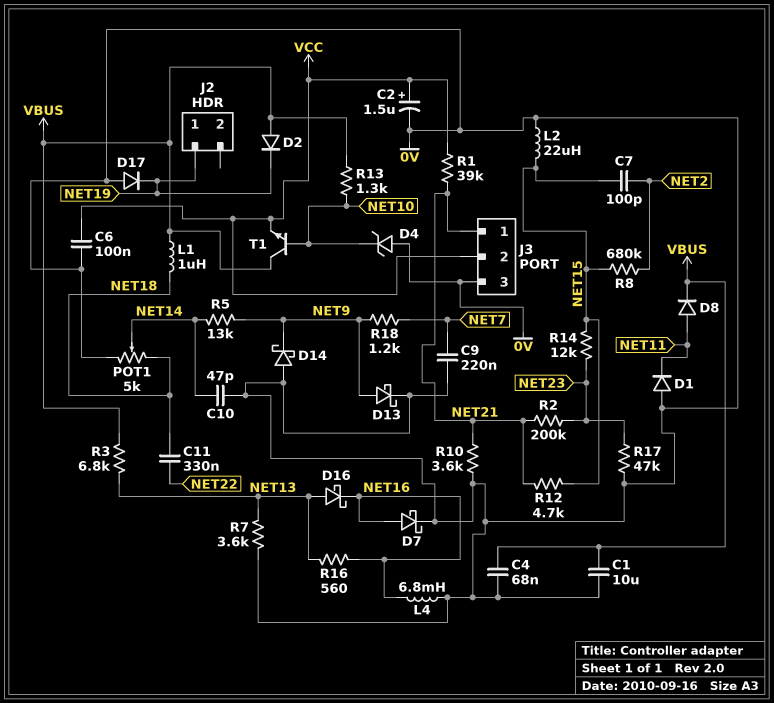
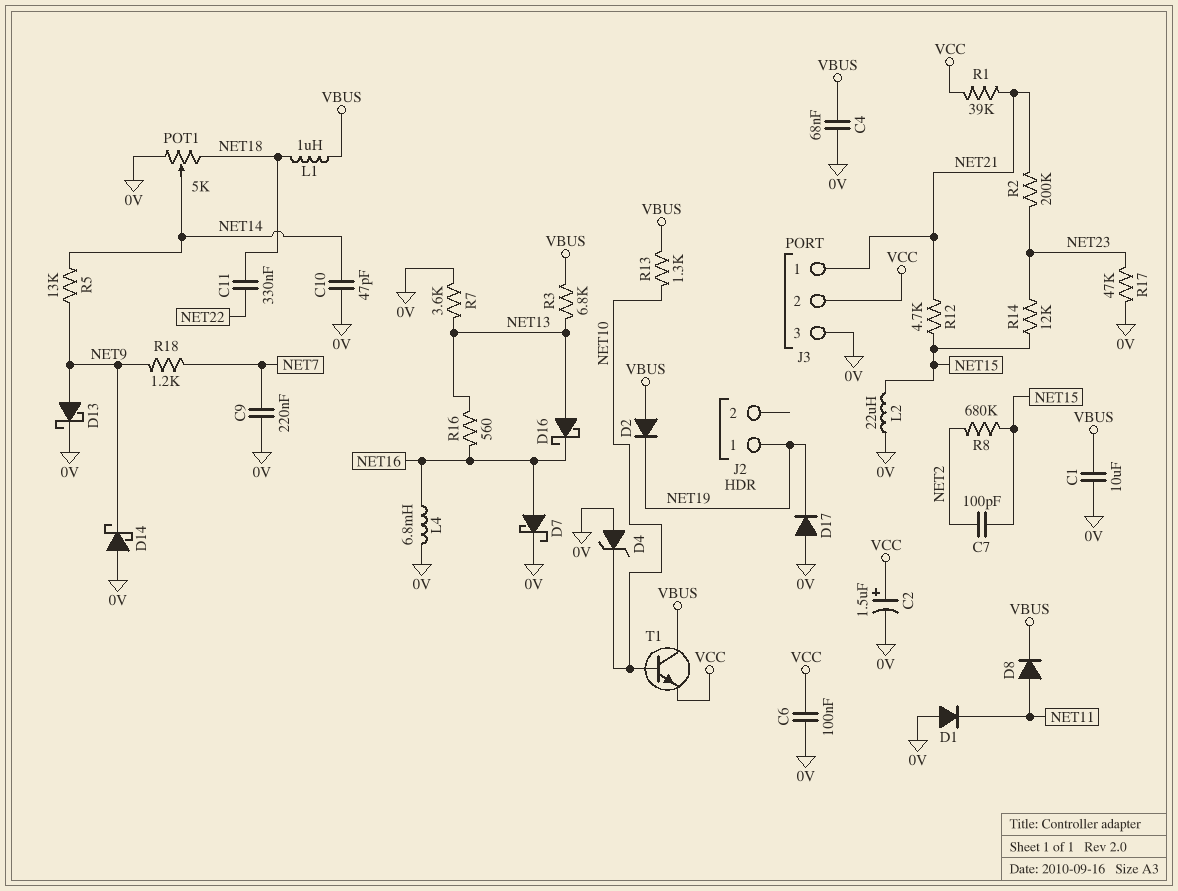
R10: 3.6k (0V, NET21) -> none

